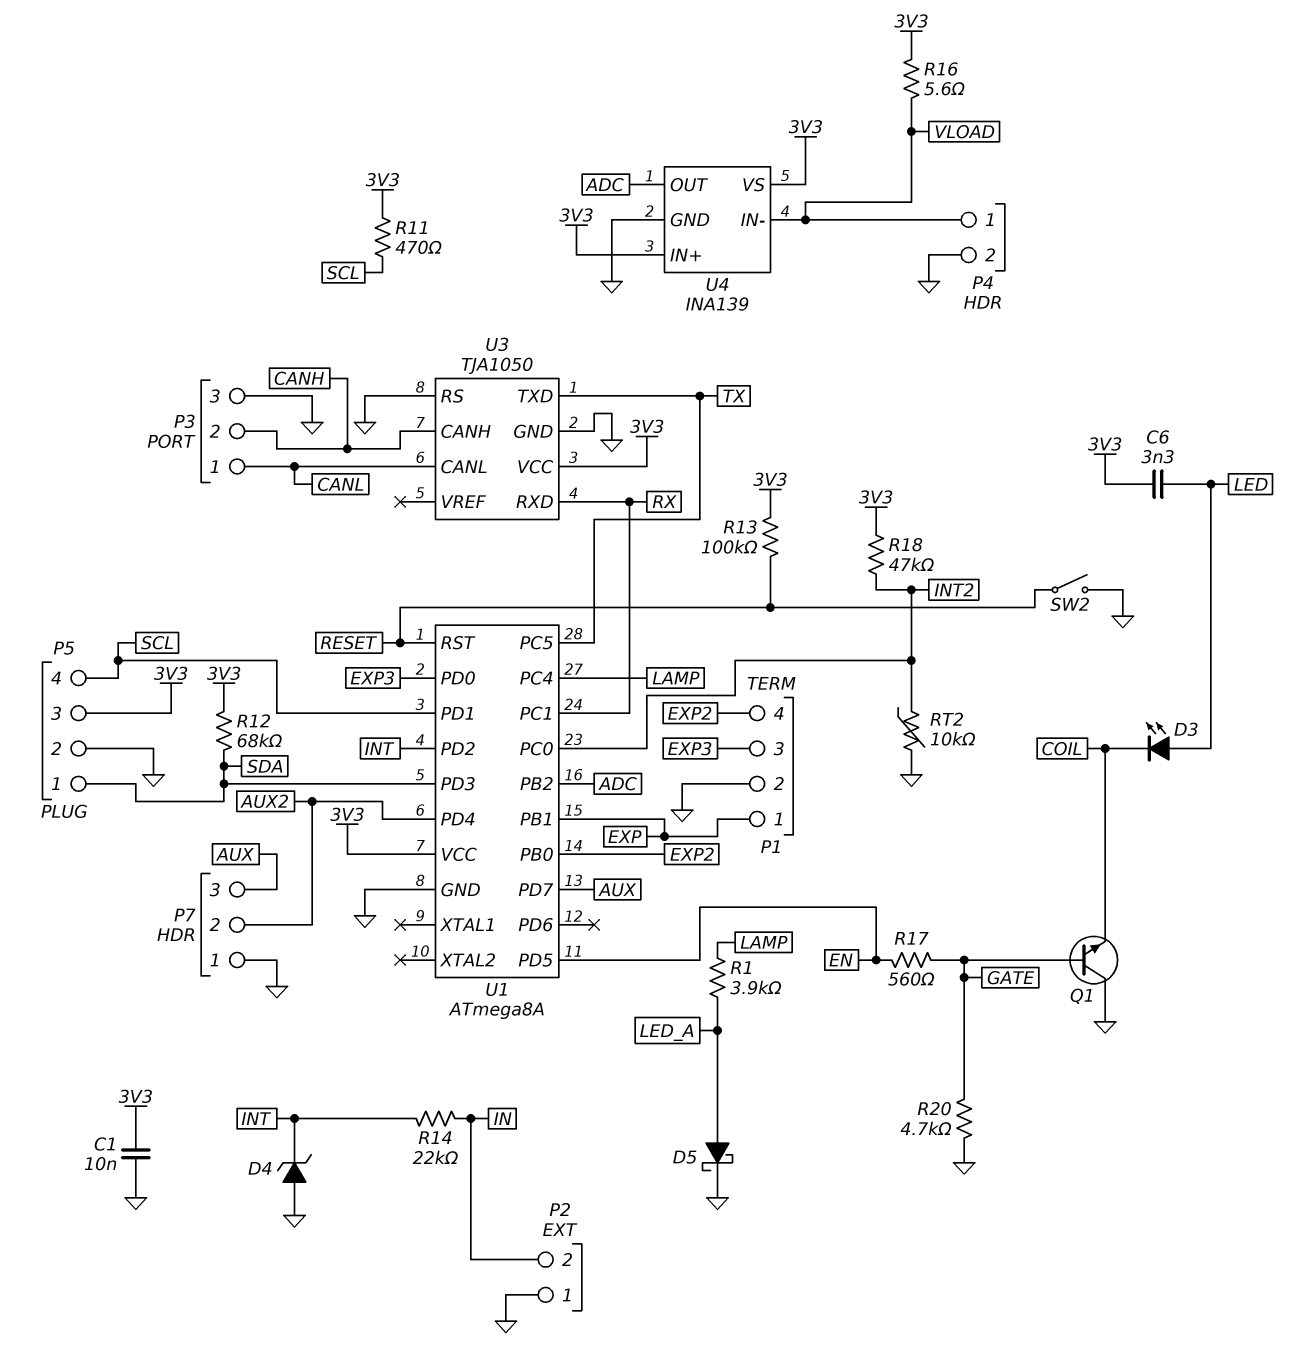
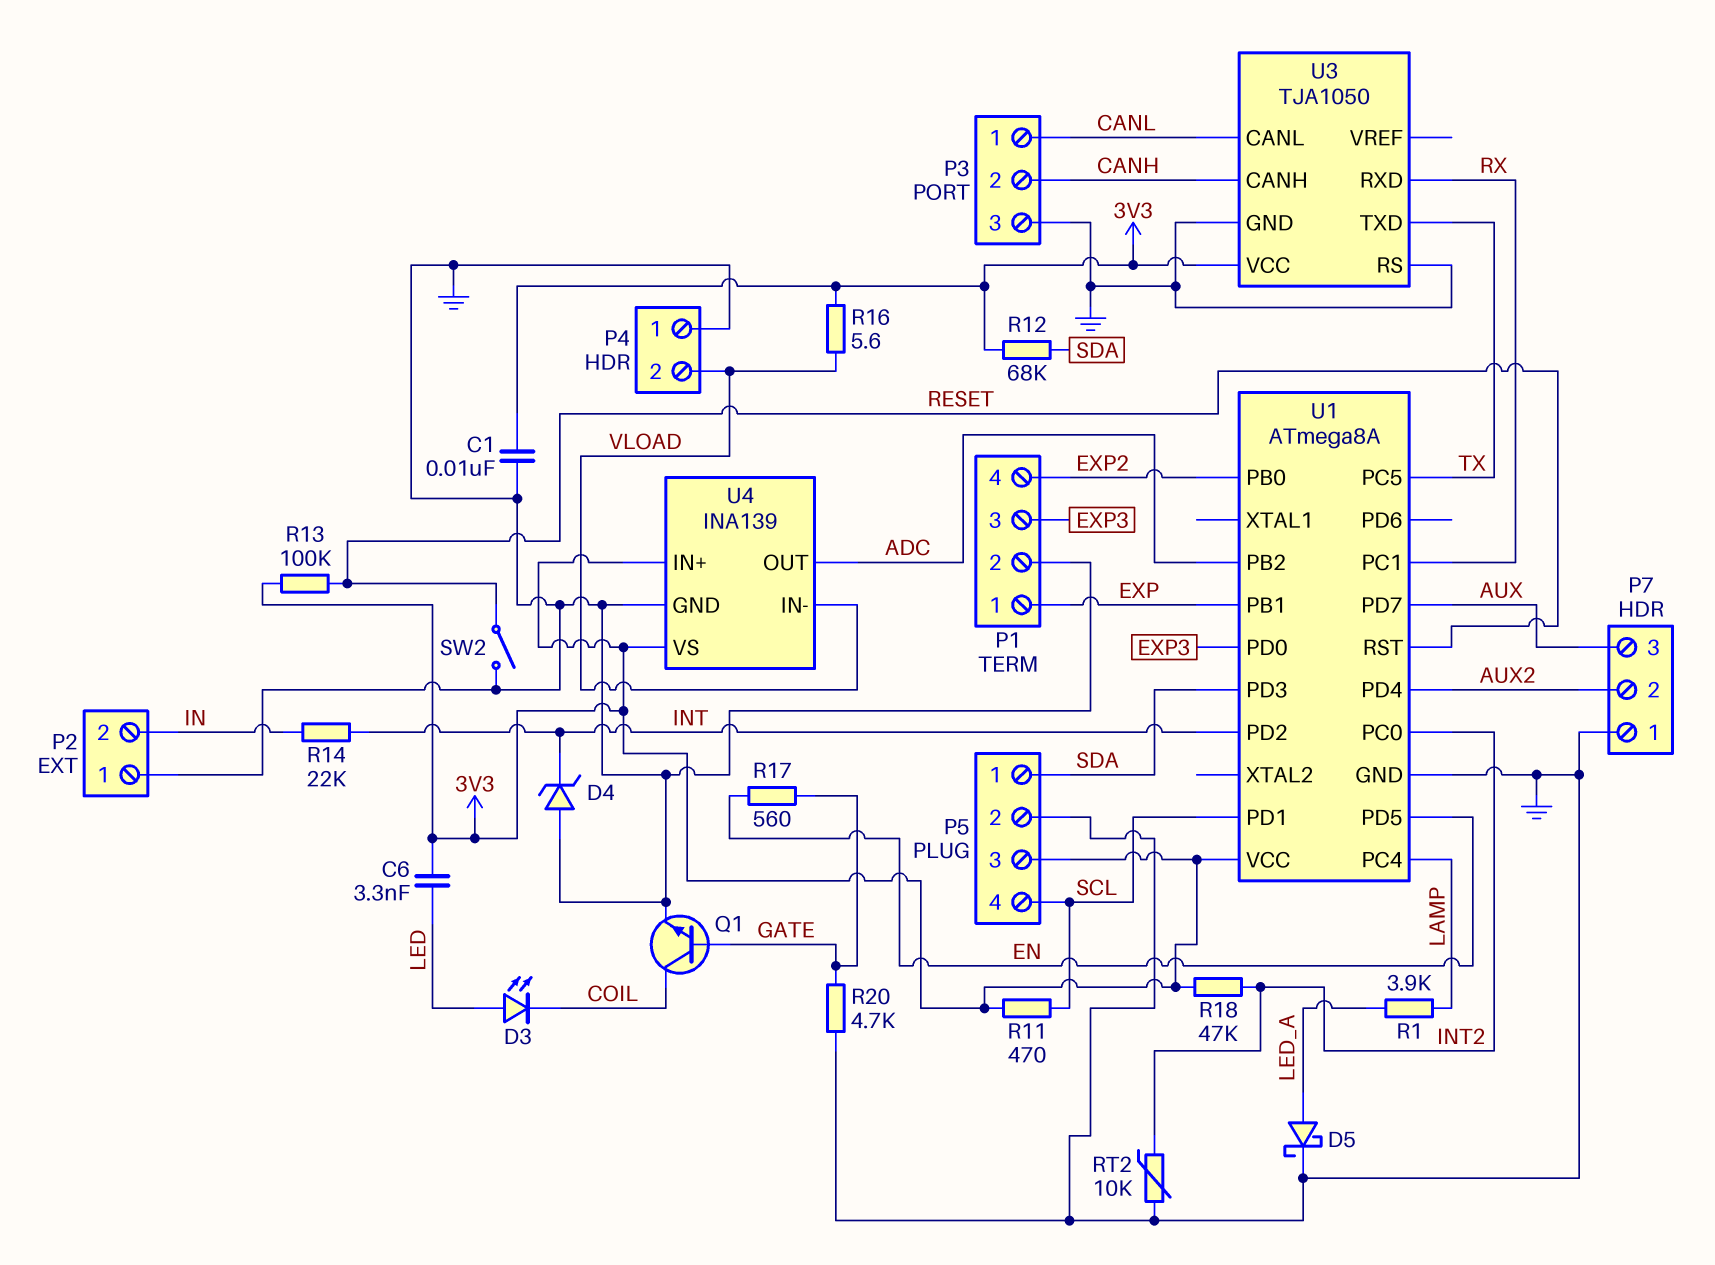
P4 pin 1: VLOAD -> GND
P4 pin 2: GND -> VLOAD
Q1: NPN (B GATE, C GND, E COIL) -> NPN (B GATE, C COIL, E GND)

